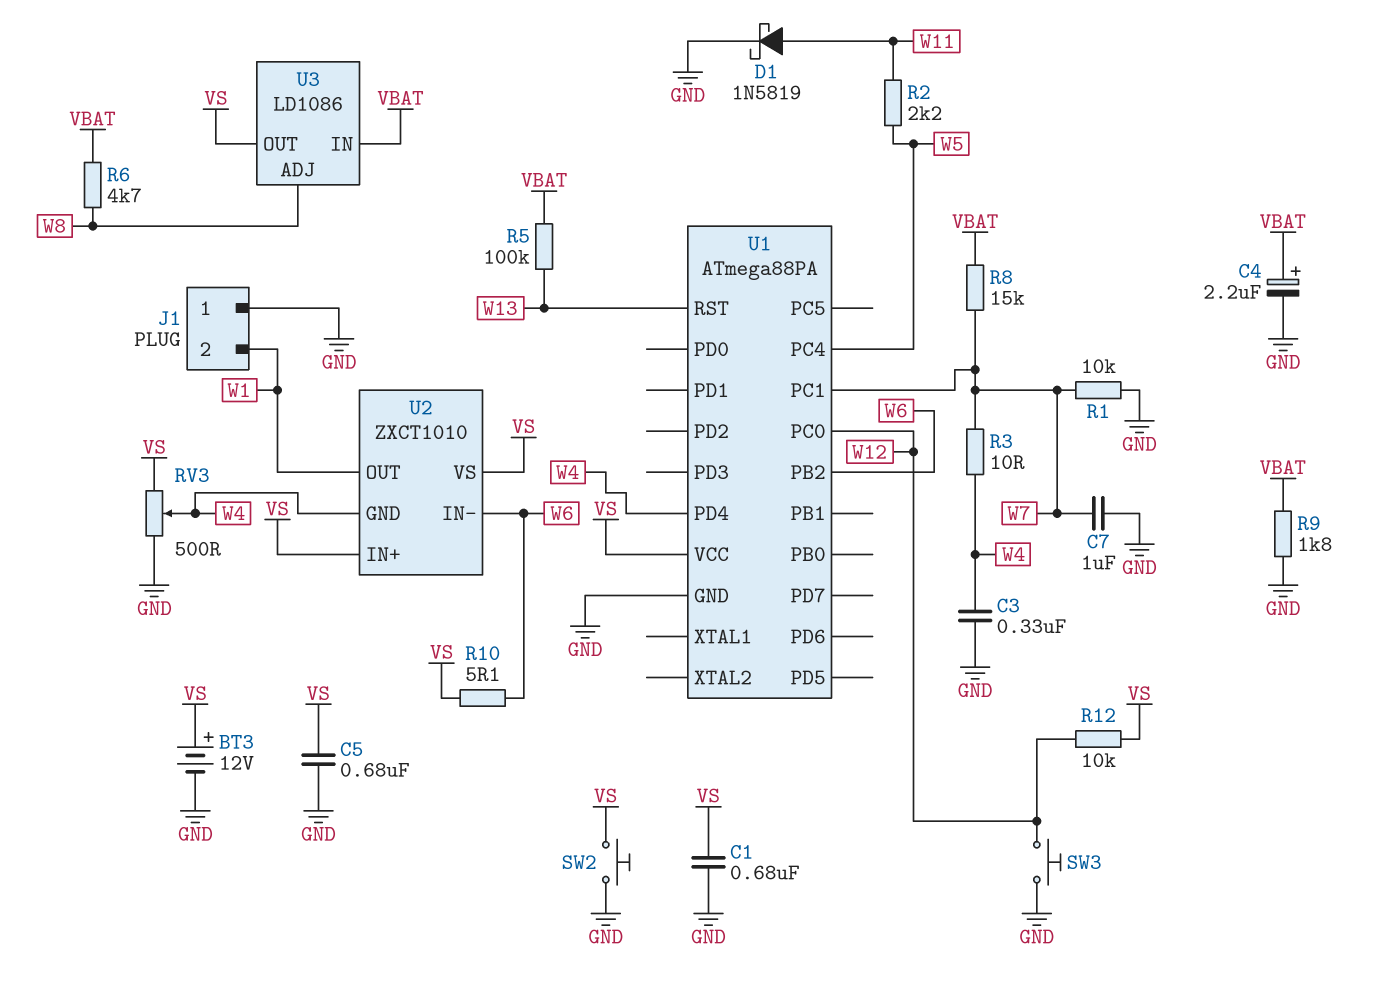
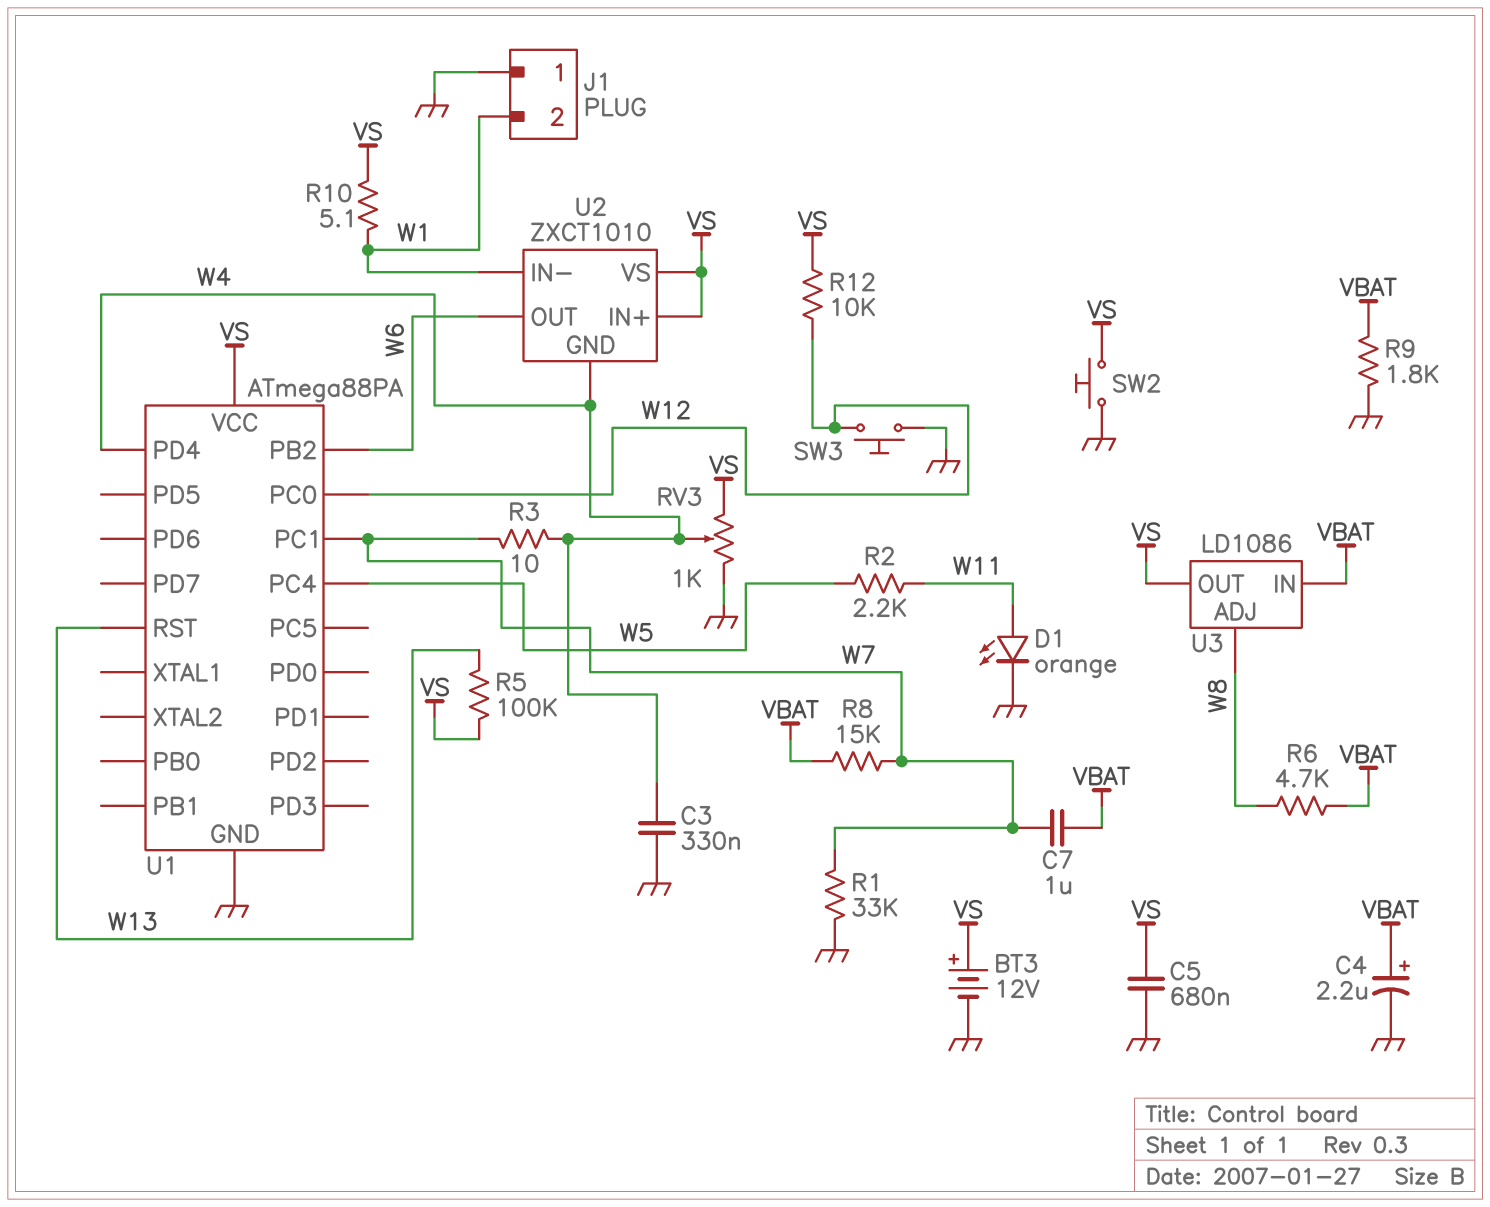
C1: 680nF (GND, VS) -> none
C7: 1uF (GND, W7) -> 1uF (VBAT, W7)
D1: schottky 1N5819 (A W11, K GND) -> LED orange (A W11, K GND)
R1: 10k (GND, W7) -> 33k (GND, W7)
R5: 100k (VBAT, W13) -> 100k (VS, W13)
R10: 5.1 (VS, W6) -> 5.1 (VS, W1)
RV3: 500 (GND, VS, wiper W4) -> 1k (GND, VS, wiper W4)
U2 pin IN-: W6 -> W1
U2 pin OUT: W1 -> W6

